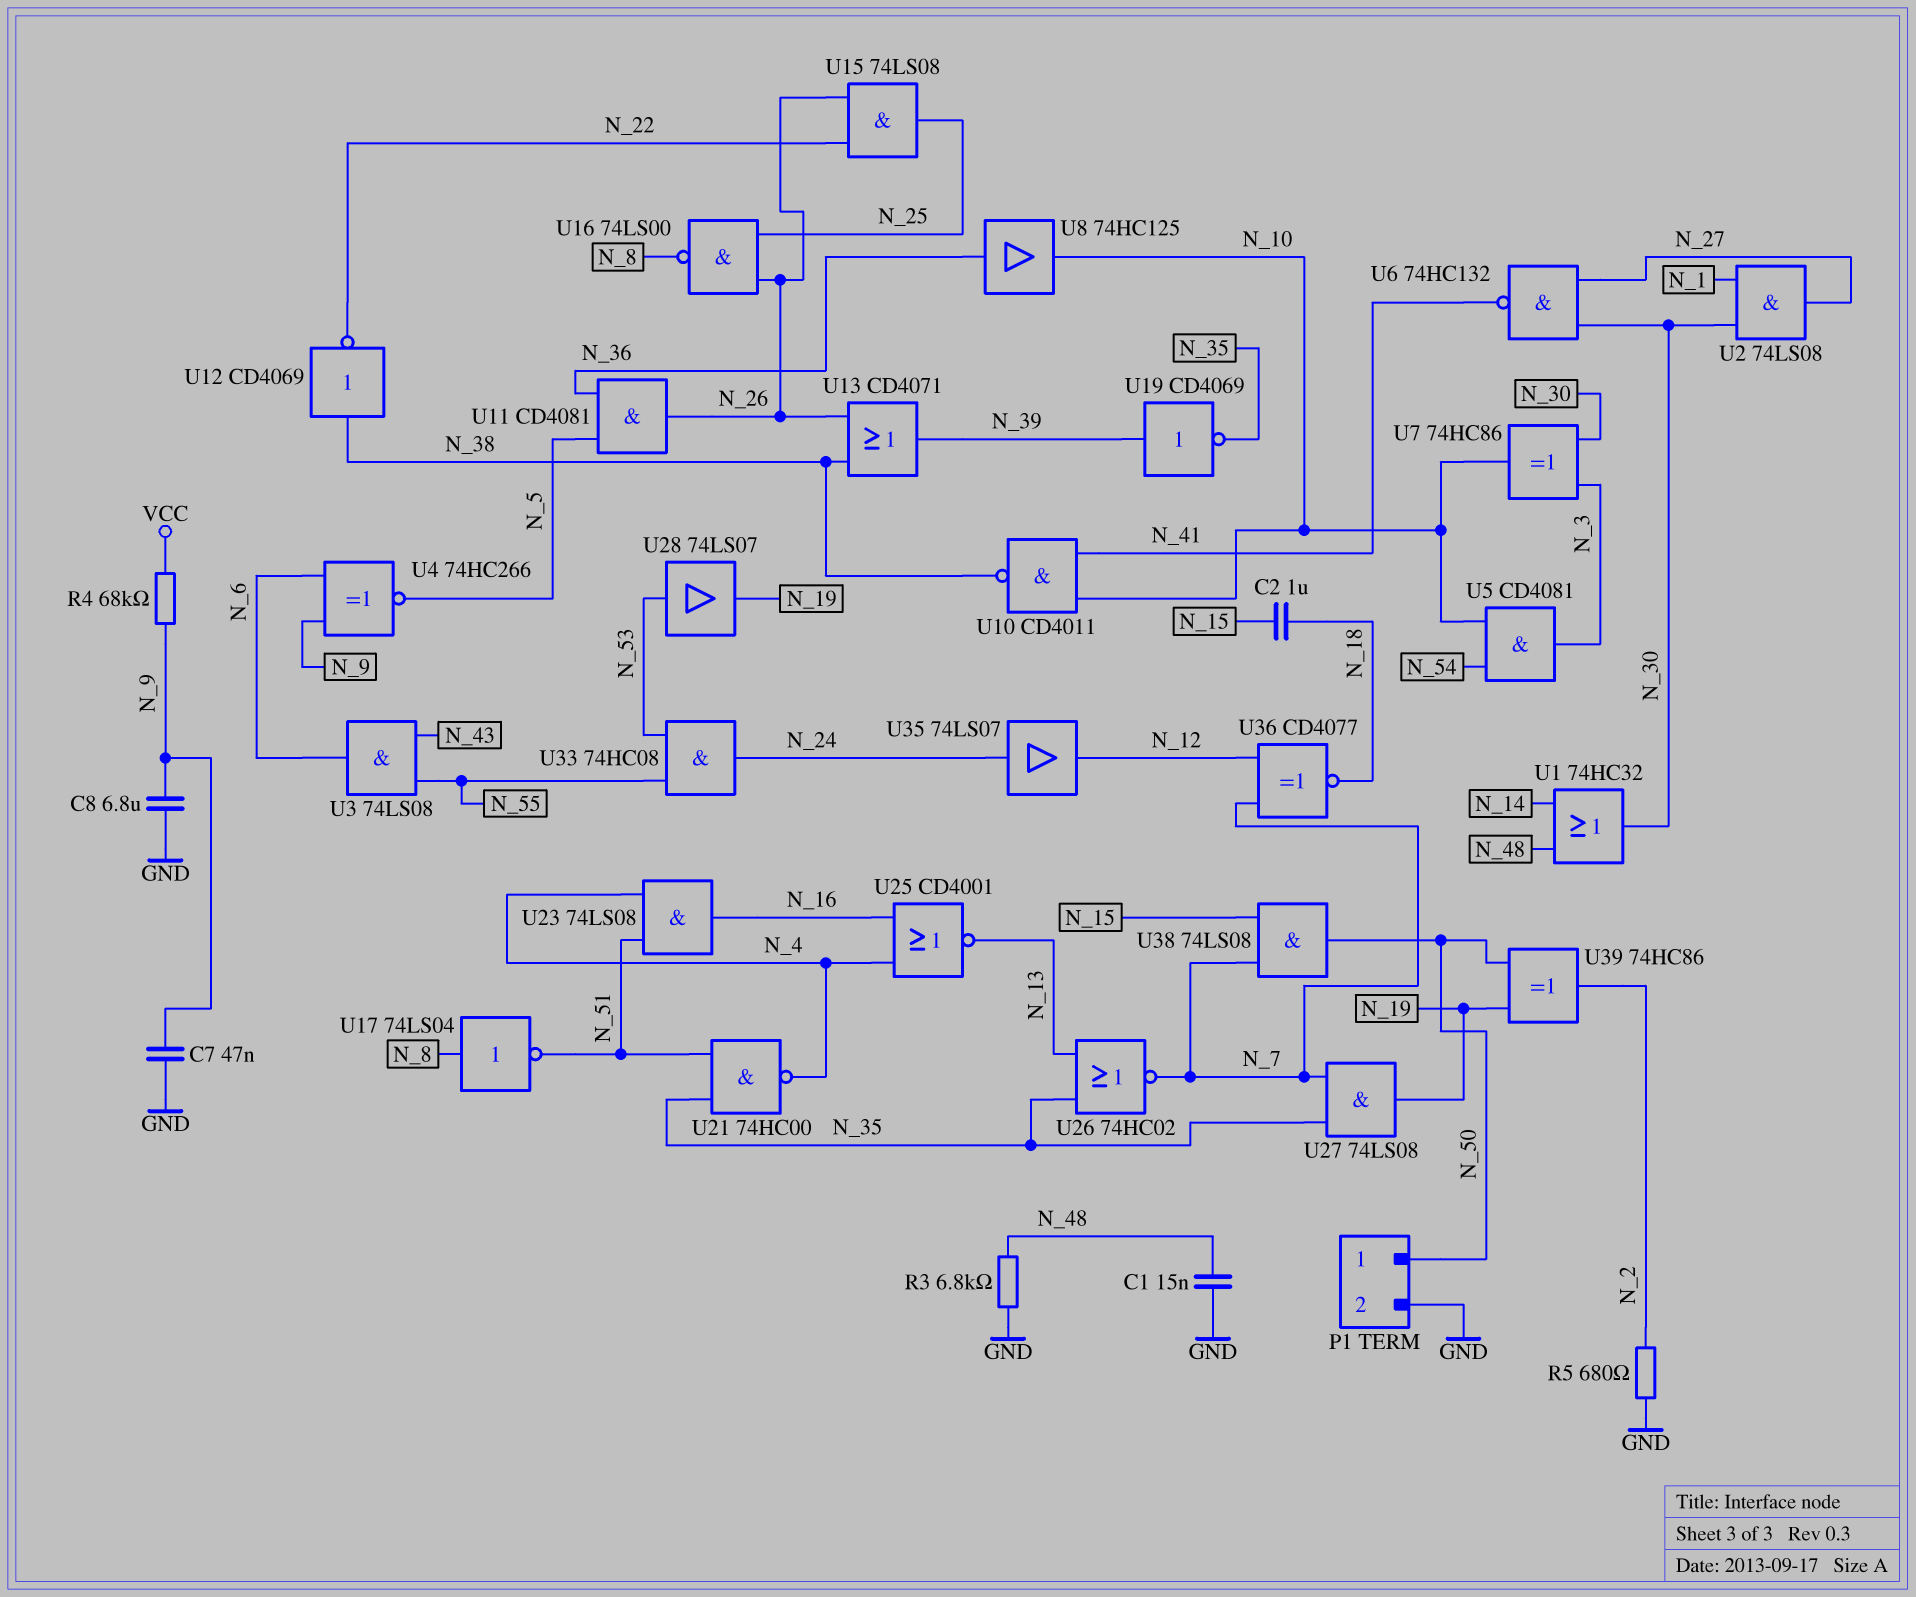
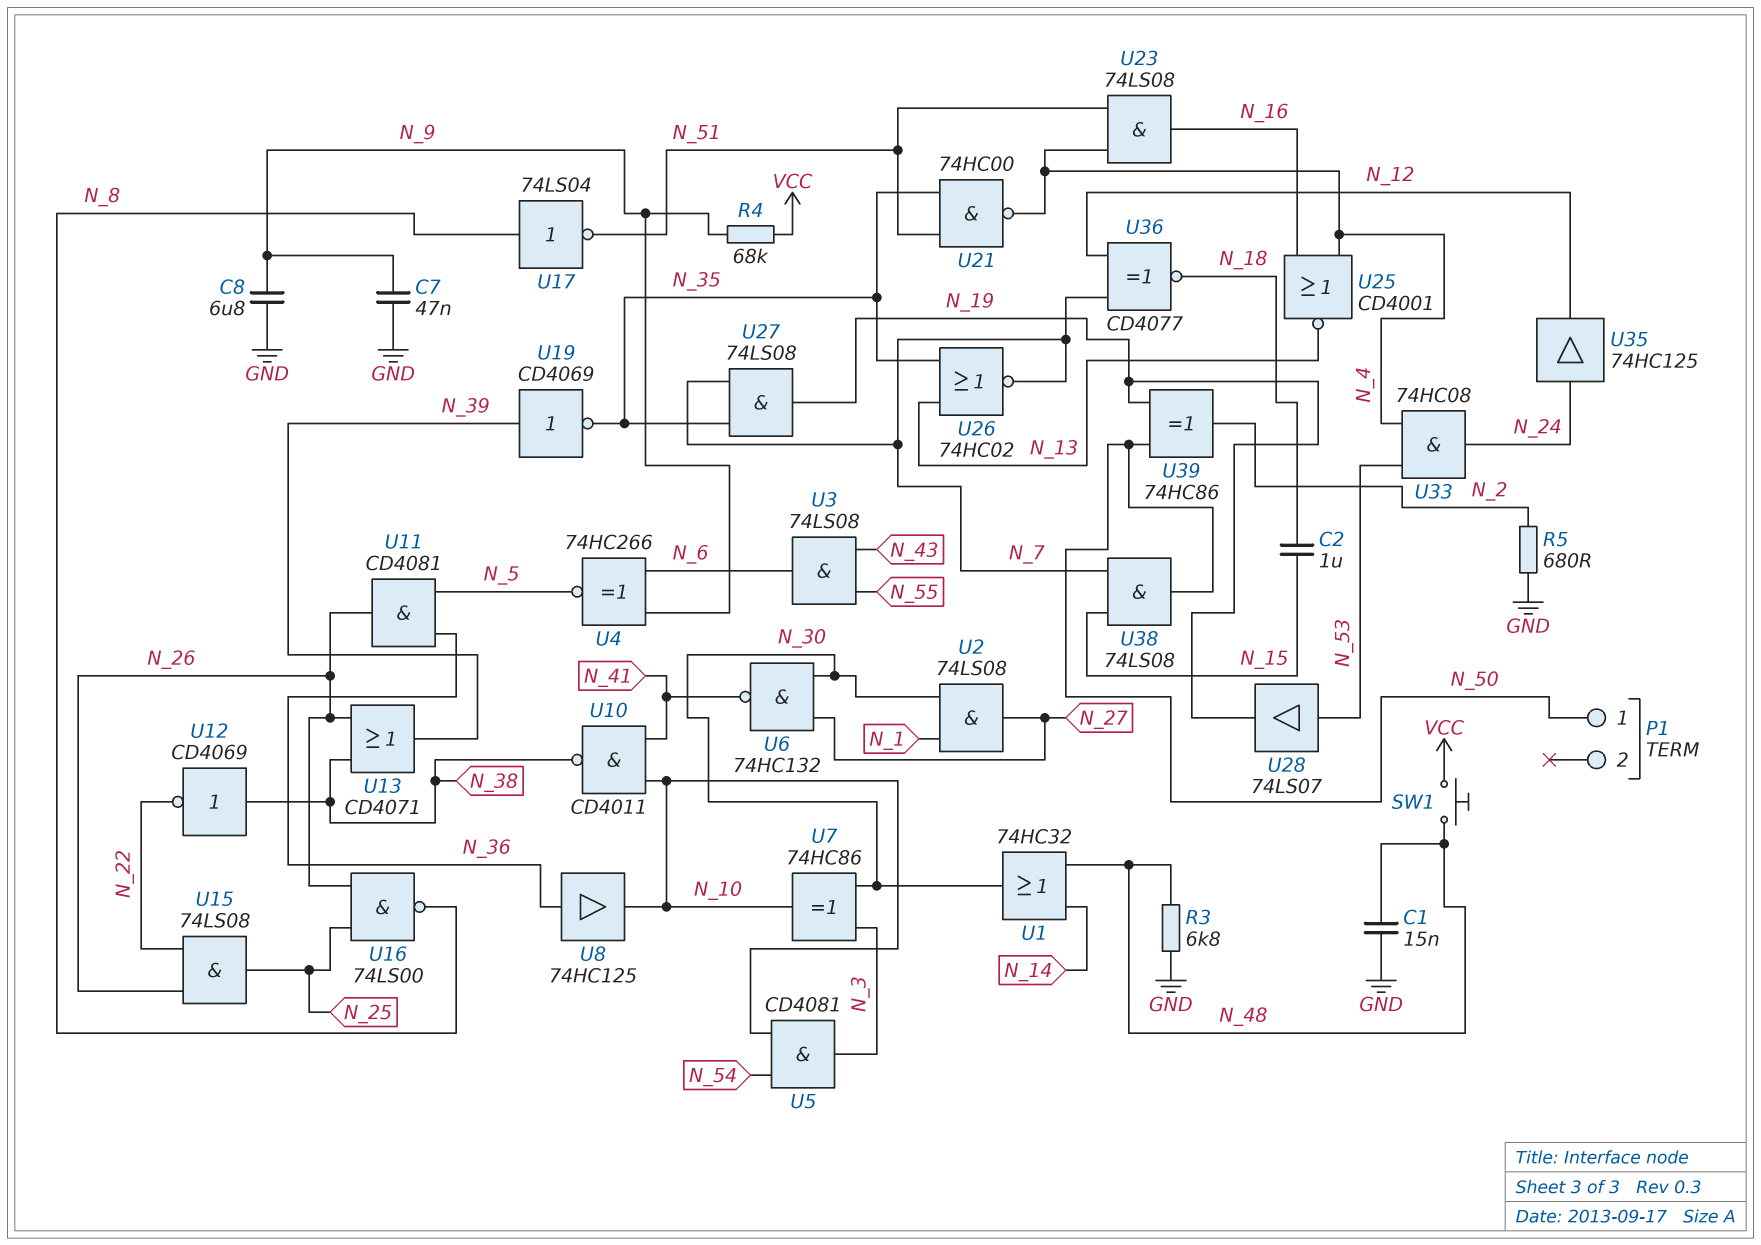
P1 pin 2: GND -> none
SW1: none -> button (N_48, VCC)
U33: AND 74HC08 (in N_53, in N_55, out N_24) -> AND 74HC08 (in N_4, in N_53, out N_24)
U35: buffer 74LS07 (in N_24, out N_12) -> buffer 74HC125 (in N_24, out N_12)

